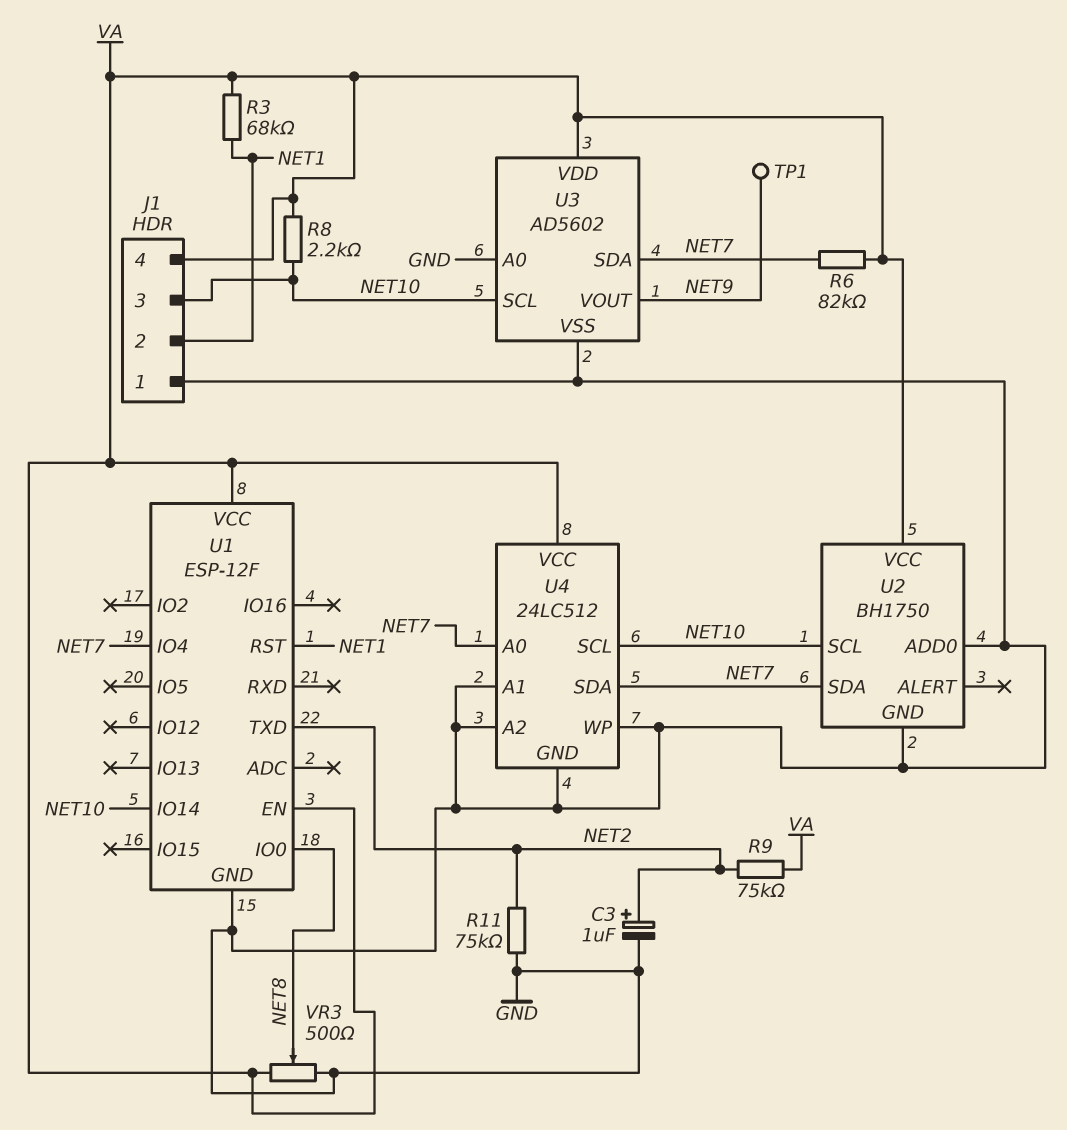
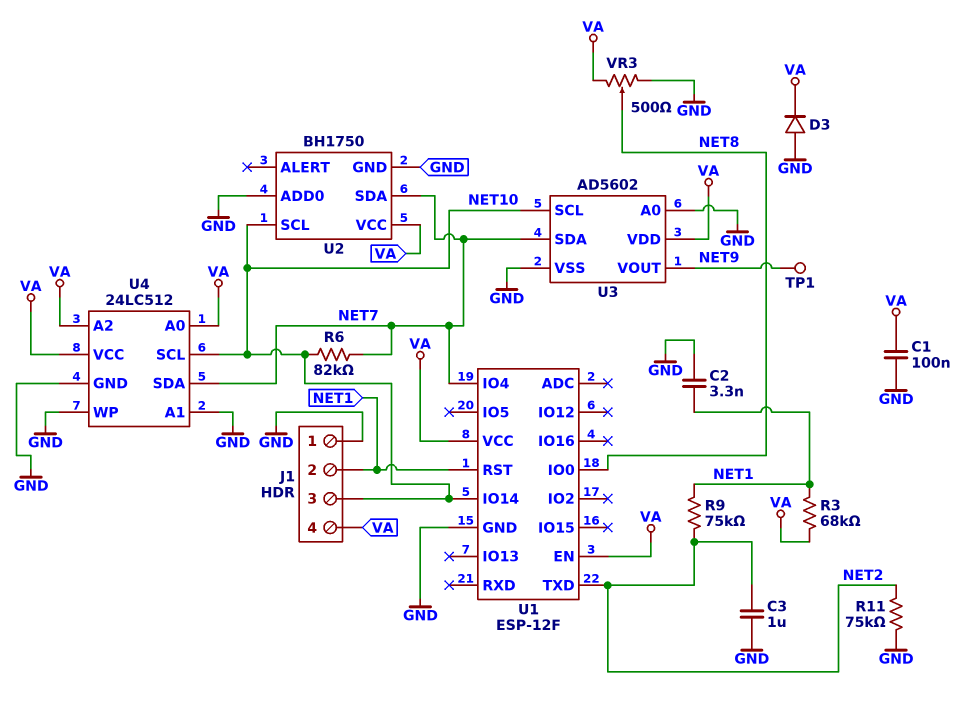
C1: none -> 100nF (GND, VA)
C2: none -> 3.3nF (GND, NET1)
C3: 1uF (plus NET2, minus GND) -> 1uF (GND, NET2)
D3: none -> diode (A GND, K VA)
R6: 82k (NET7, VA) -> 82k (NET7, NET10)
R8: 2.2k (NET10, VA) -> none
R9: 75k (NET2, VA) -> 75k (NET1, NET2)
U4 pin A0: NET7 -> VA
U4 pin A2: GND -> VA

